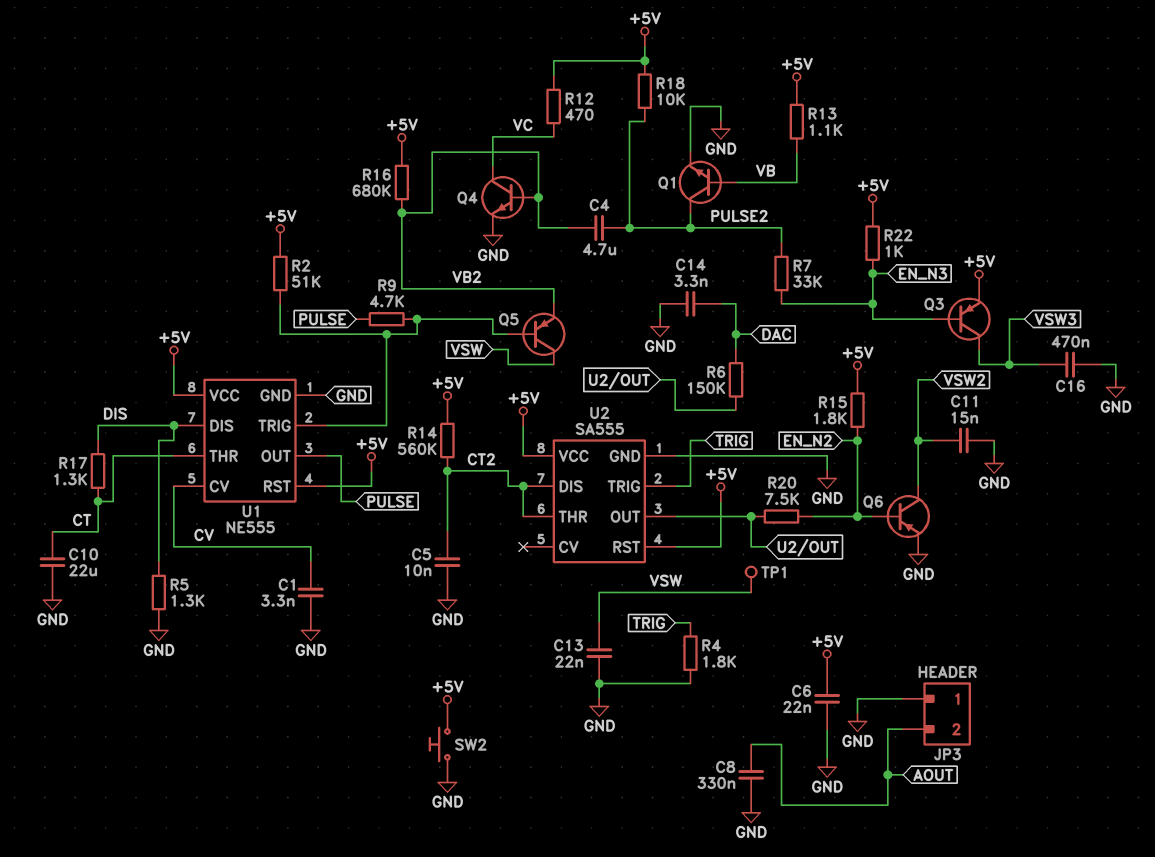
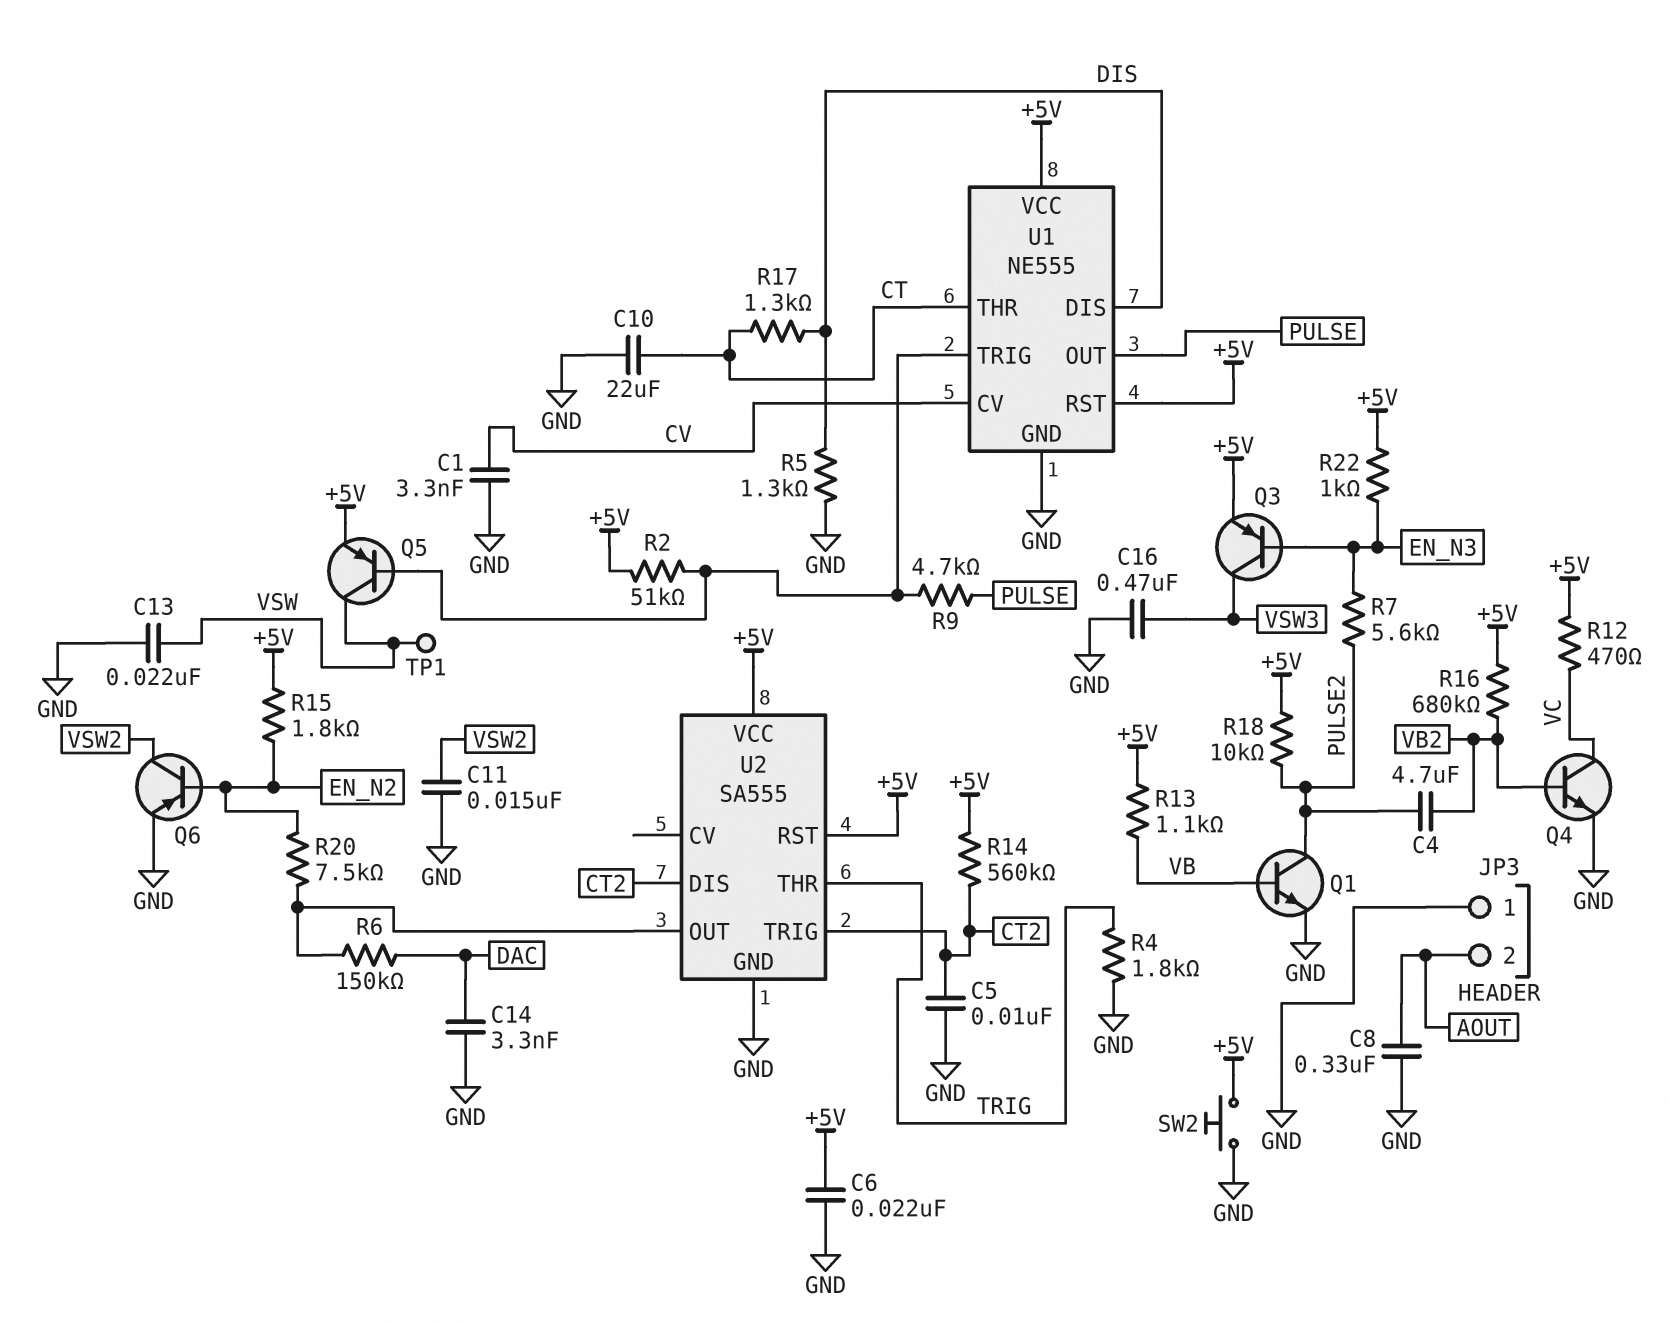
Q5: PNP (B U1/TRIG, C VSW, E VB2) -> PNP (B U1/TRIG, C VSW, E +5V)
R7: 33k (EN_N3, PULSE2) -> 5.6k (EN_N3, PULSE2)
U2 pin THR: CT2 -> TRIG
U2 pin TRIG: TRIG -> CT2

